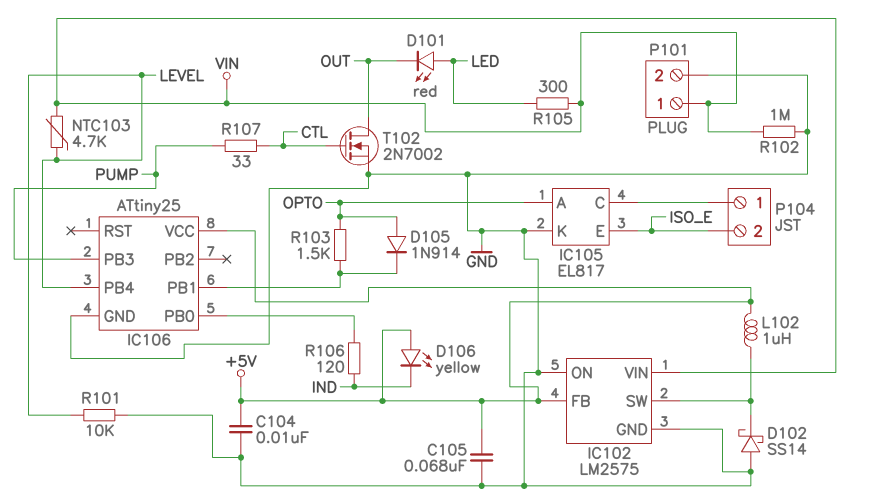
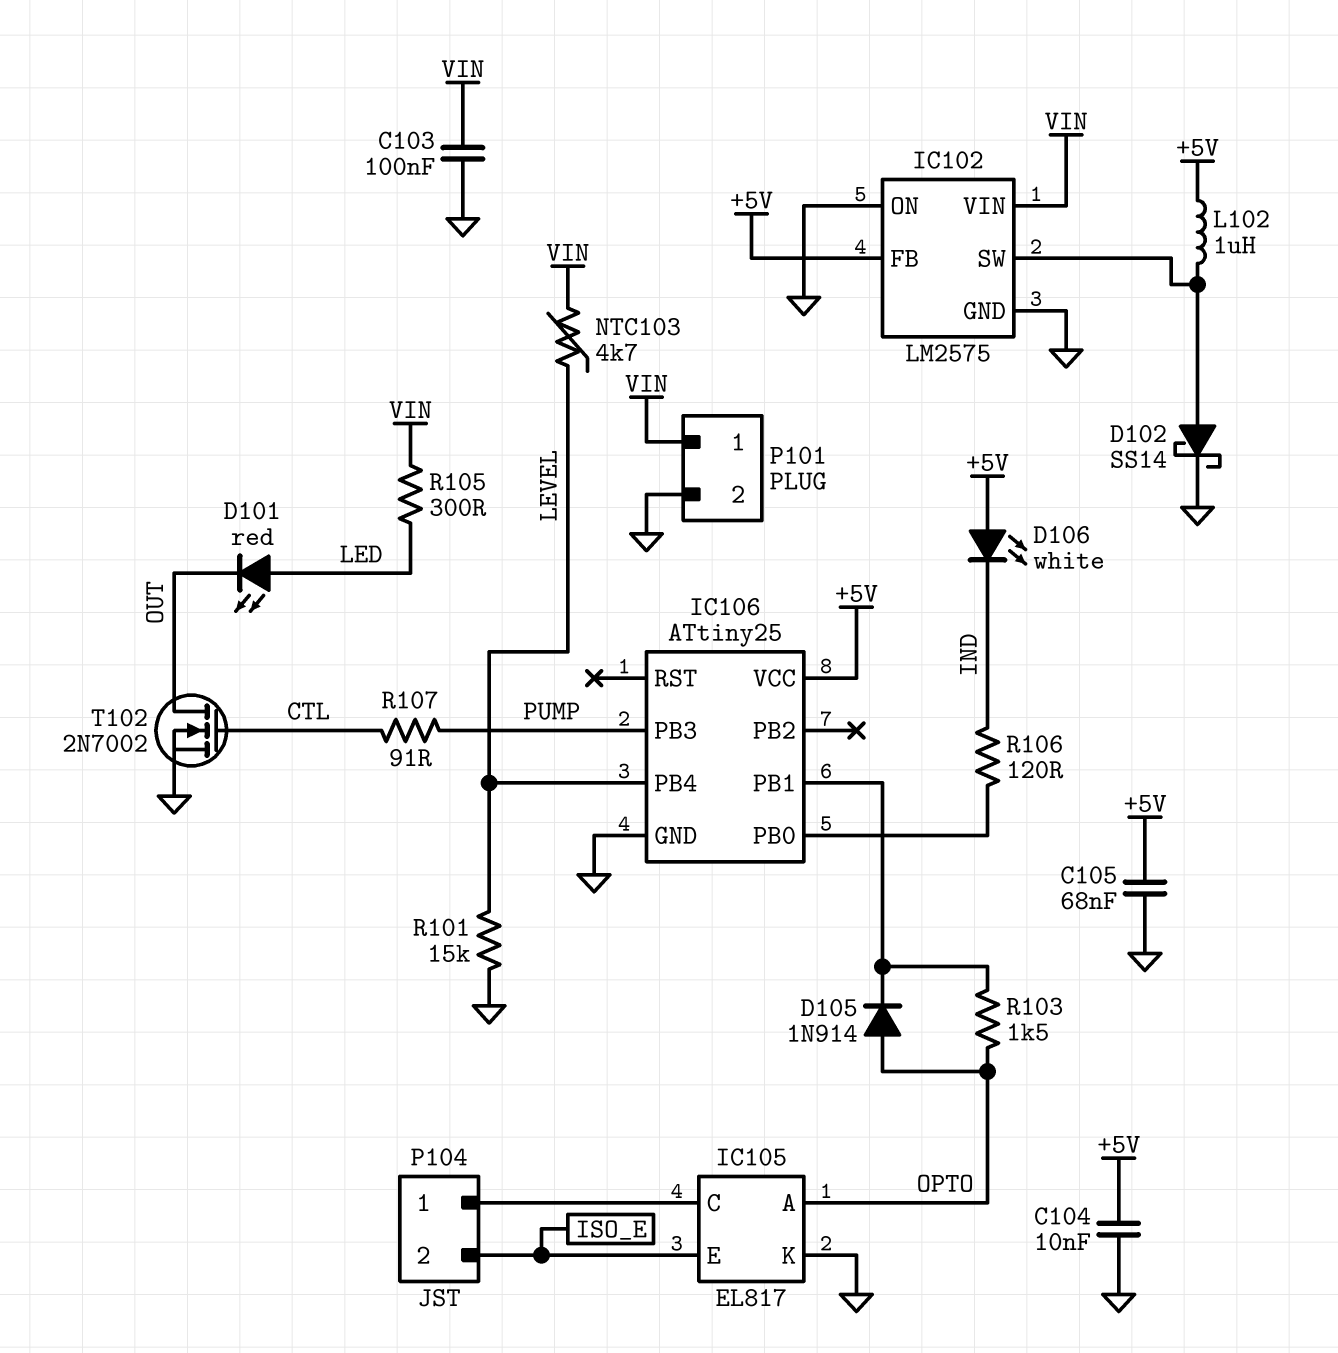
C103: none -> 100nF (GND, VIN)
D102: schottky SS14 (A GND, K IC102/SW) -> schottky SS14 (A IC102/SW, K GND)
D106: LED yellow (A +5V, K IND) -> LED white (A +5V, K IND)
R101: 10k (GND, LEVEL) -> 15k (GND, LEVEL)
R102: 1M (GND, VIN) -> none
R107: 33 (CTL, PUMP) -> 91 (CTL, PUMP)

